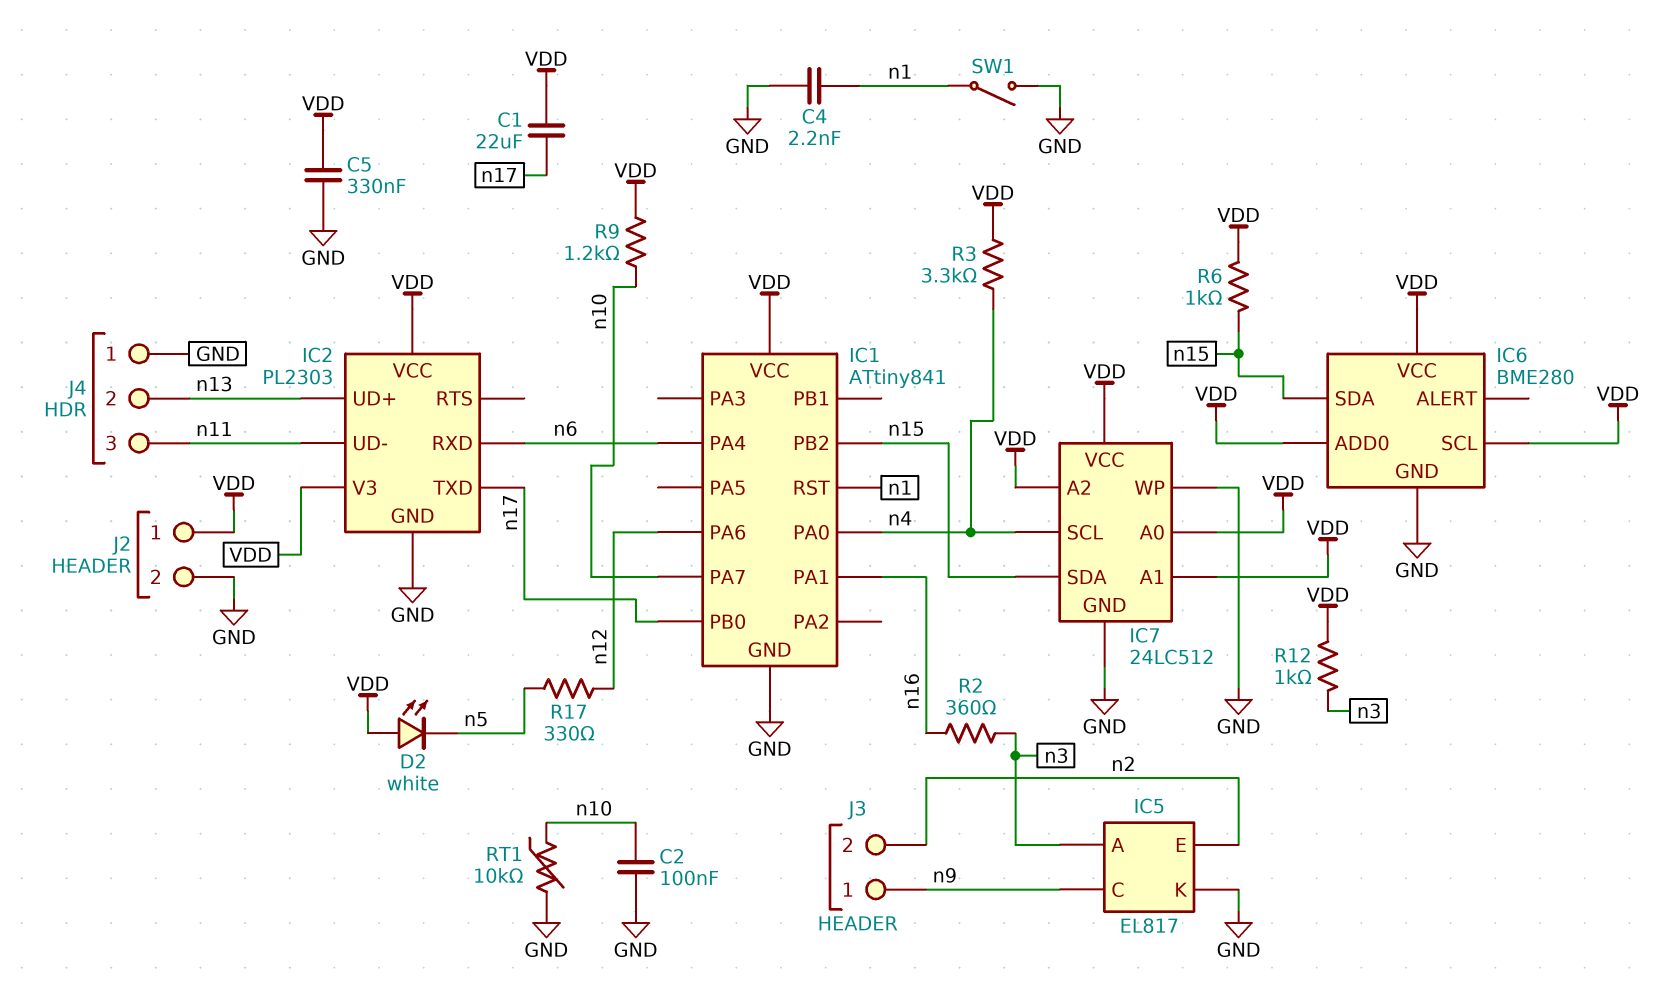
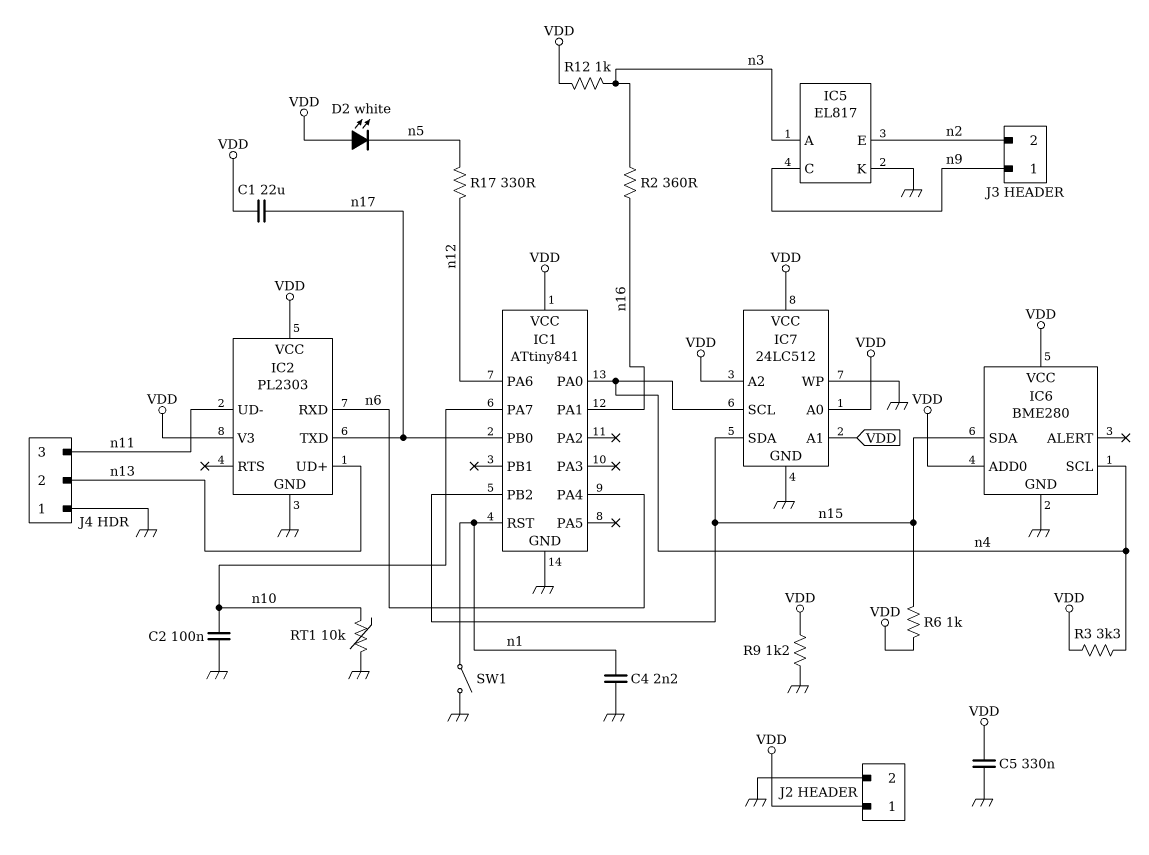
IC6 pin SCL: VDD -> n4
R9: 1.2k (VDD, n10) -> 1.2k (GND, VDD)

